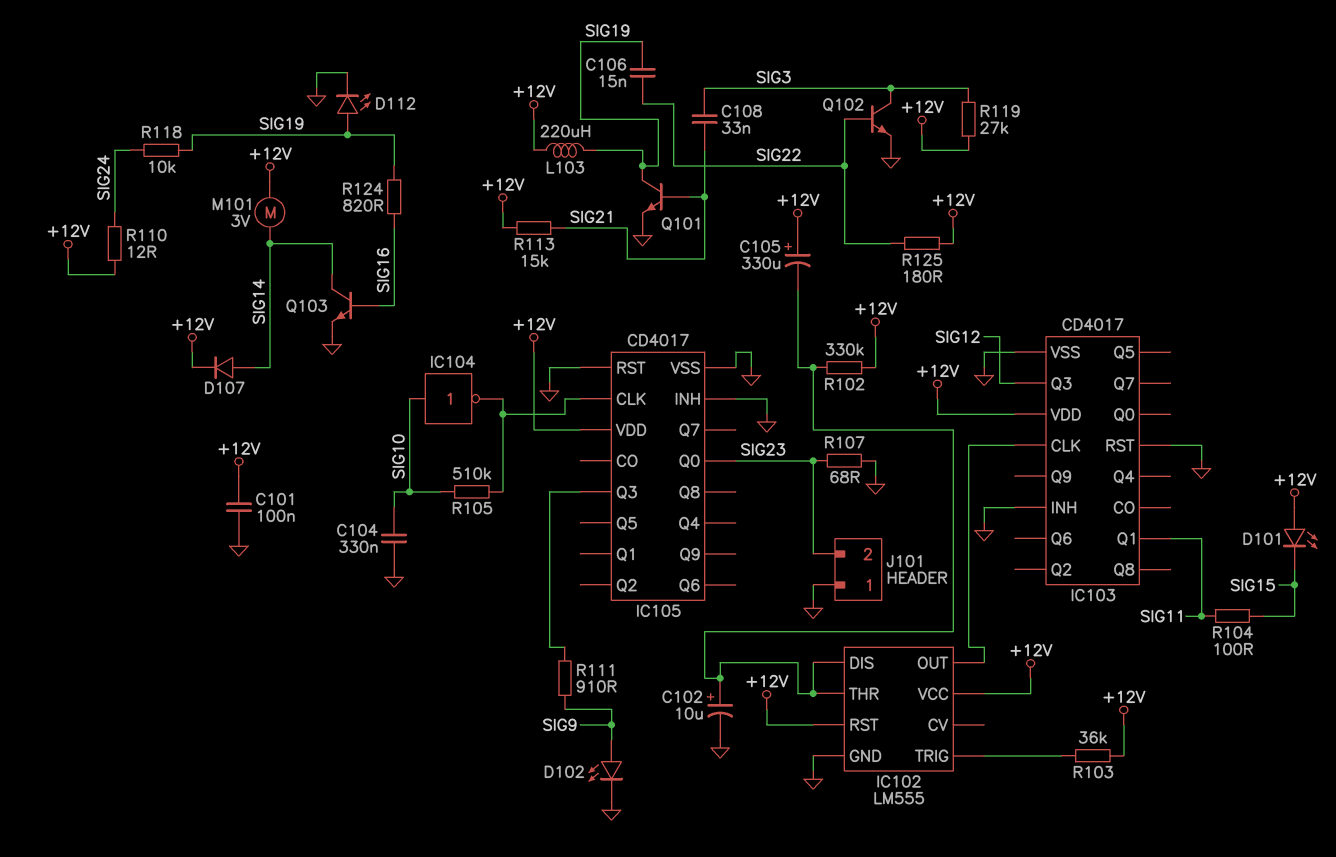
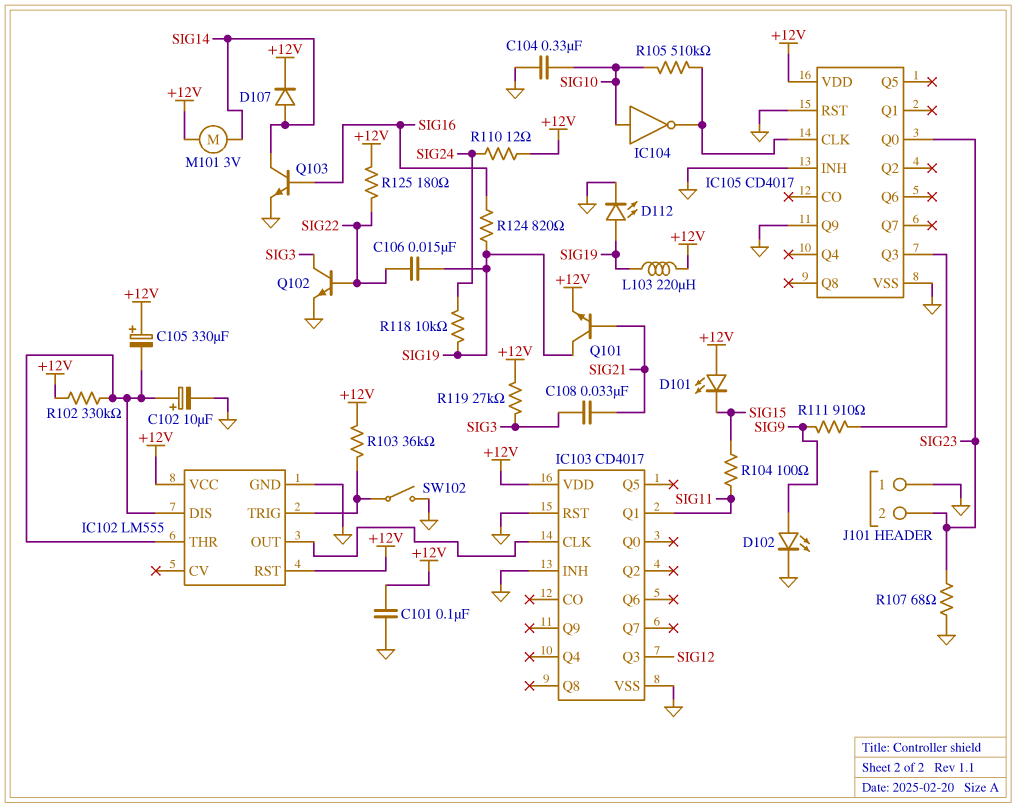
IC105 pin Q9: none -> GND
Q101: NPN (B SIG21, C SIG19, E GND) -> NPN (B SIG21, C SIG19, E +12V)
R113: 15k (+12V, SIG21) -> none
SW102: none -> switch (GND, IC102/TRIG)

